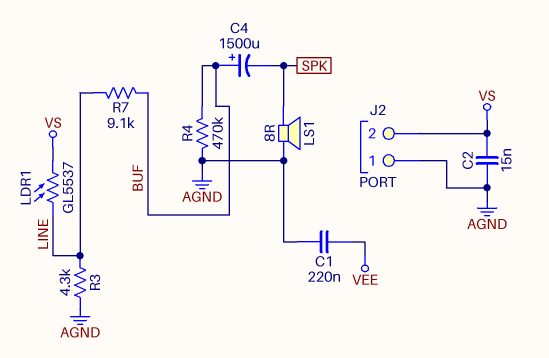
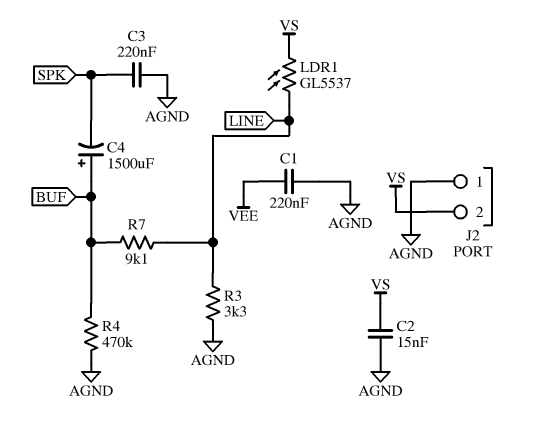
C3: none -> 220nF (AGND, SPK)
LS1: speaker 8R (AGND, SPK) -> none
R3: 4.3k (AGND, LINE) -> 3.3k (AGND, LINE)

